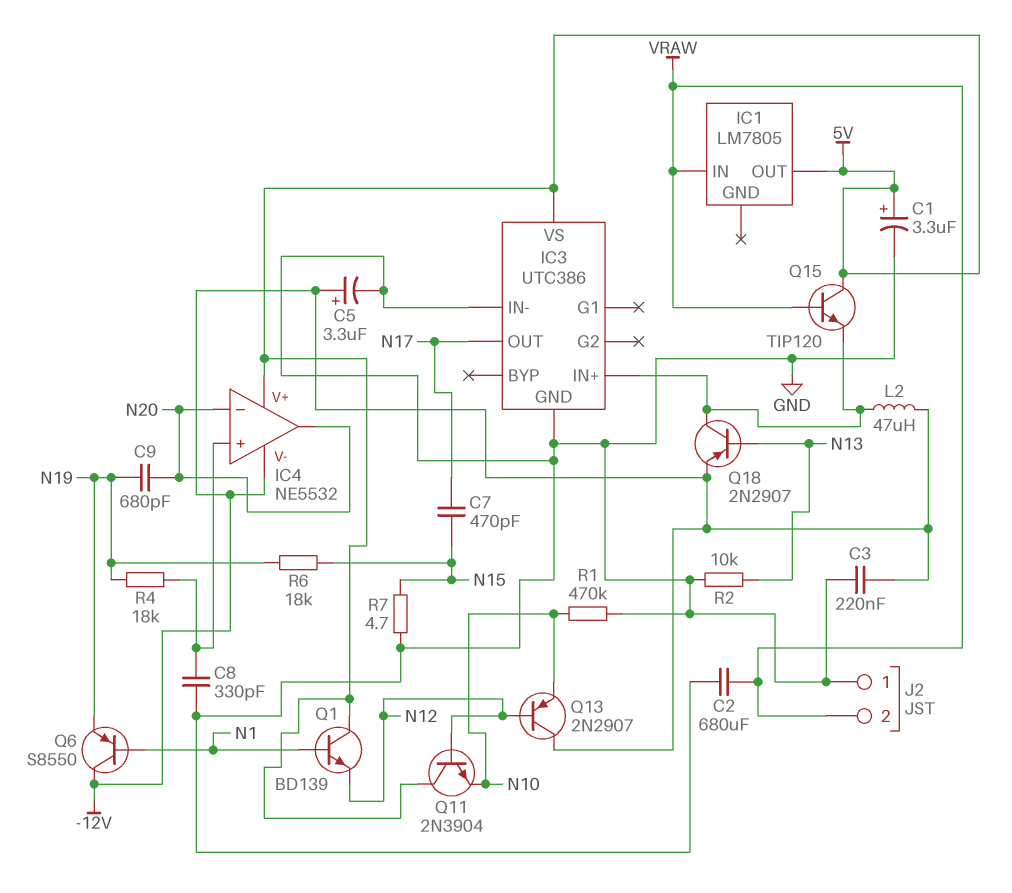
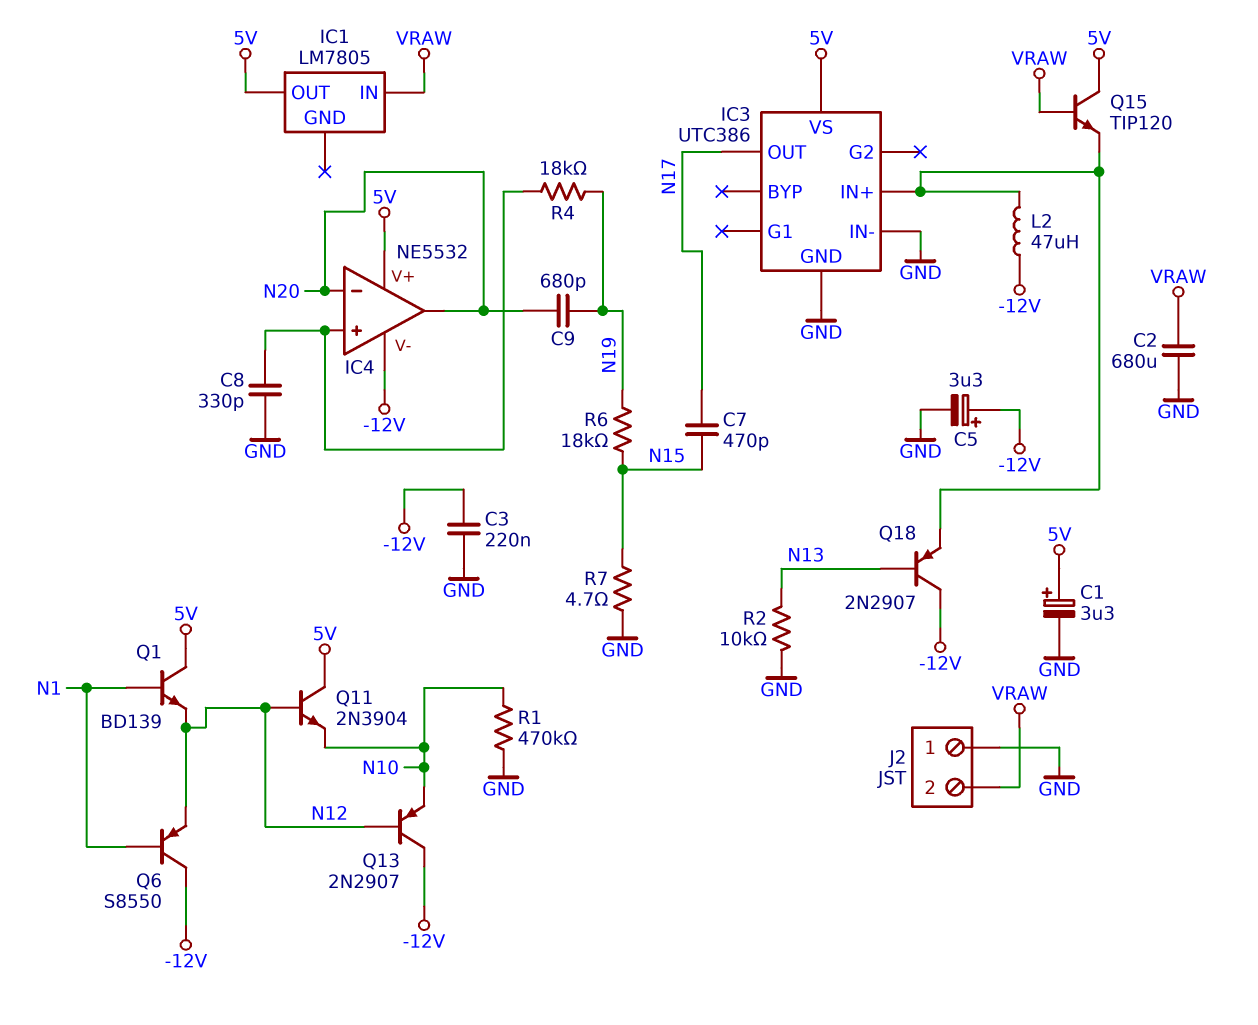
Q6: PNP S8550 (B N1, C -12V, E N19) -> PNP S8550 (B N1, C -12V, E N12)
Q18: PNP 2N2907 (B N13, C IC3/IN+, E -12V) -> PNP 2N2907 (B N13, C -12V, E IC3/IN+)

